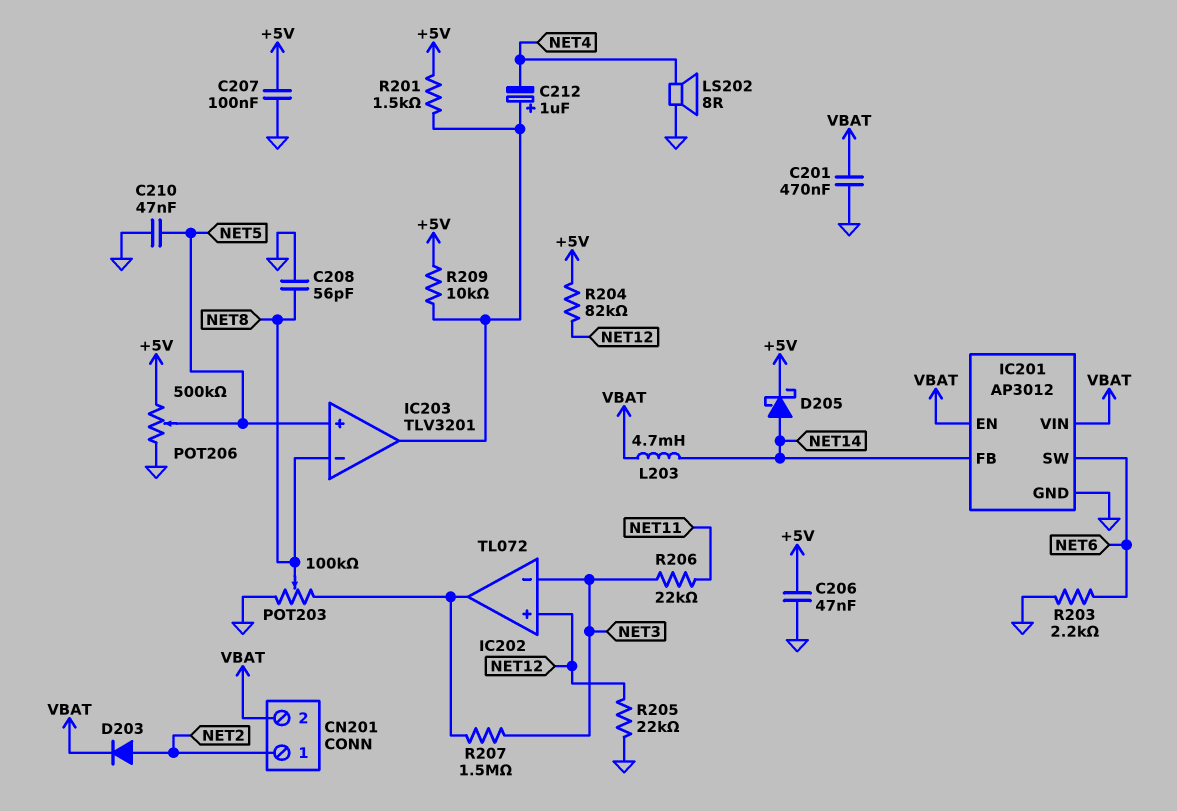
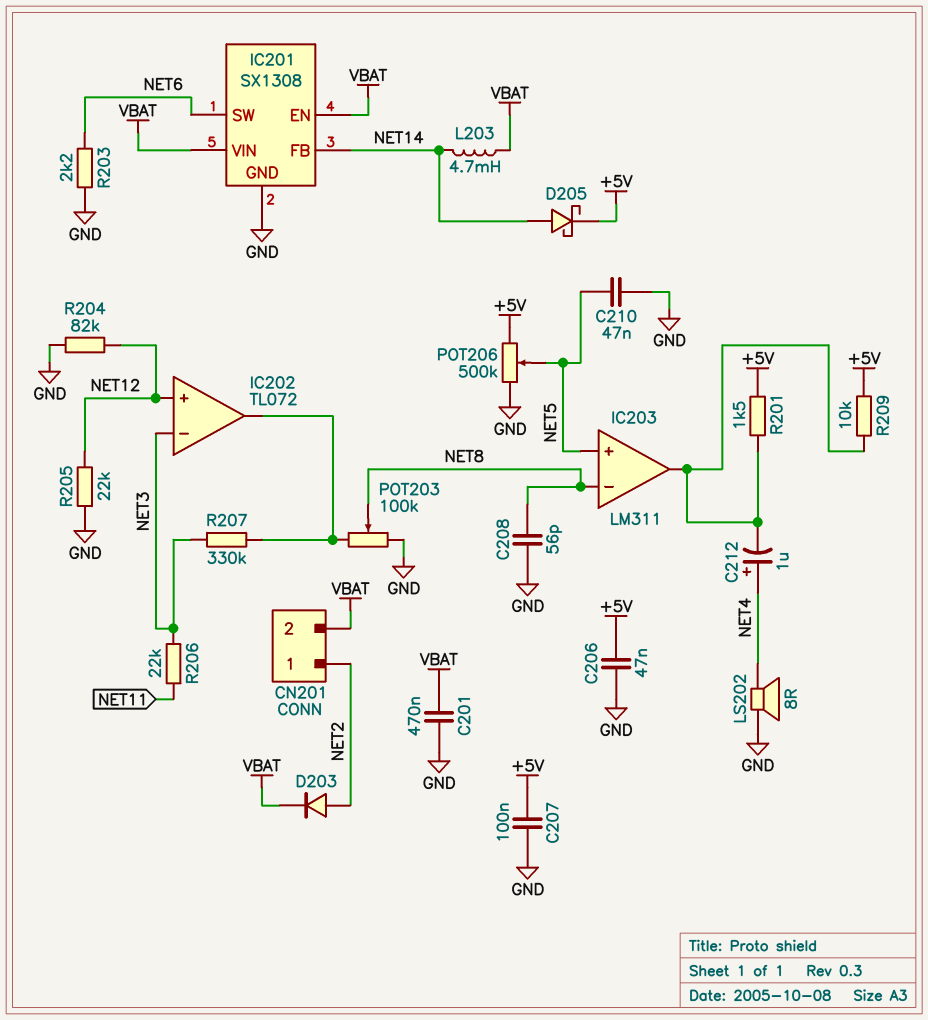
C212: 1uF (plus IC203/out, minus NET4) -> 1uF (plus NET4, minus IC203/out)
IC201: AP3012 -> SX1308
IC203: TLV3201 -> LM311
R204: 82k (+5V, NET12) -> 82k (GND, NET12)
R207: 1.5M (IC202/out, NET3) -> 330k (IC202/out, NET3)

